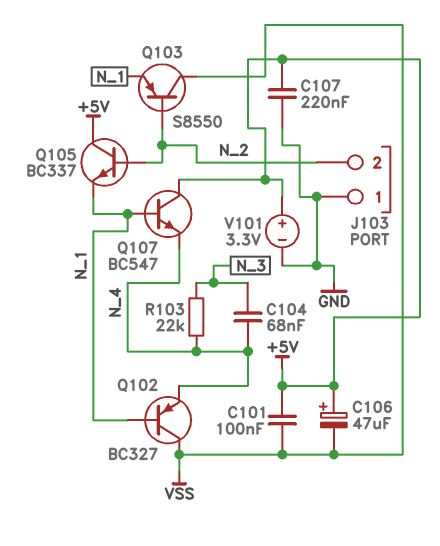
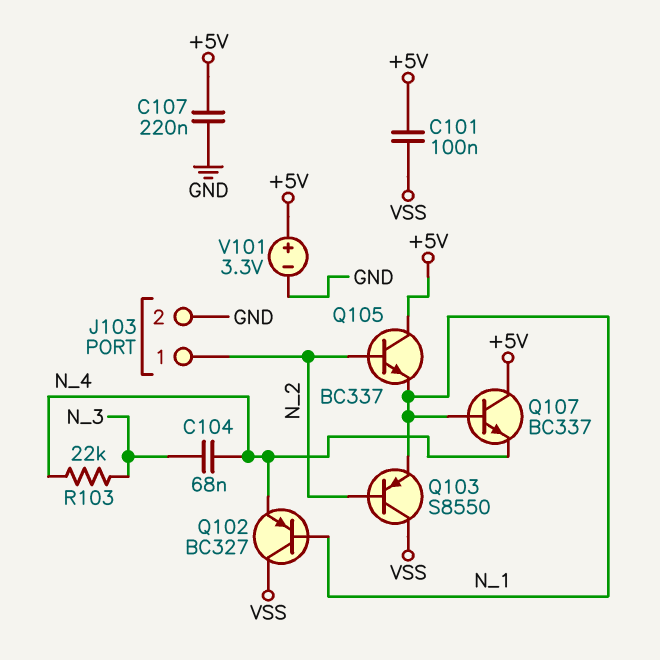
C106: 47uF (plus +5V, minus VSS) -> none
J103 pin 1: GND -> N_2
J103 pin 2: N_2 -> GND
Q107: NPN BC547 (B N_1, C +5V, E N_4) -> NPN BC337 (B N_1, C +5V, E N_4)

